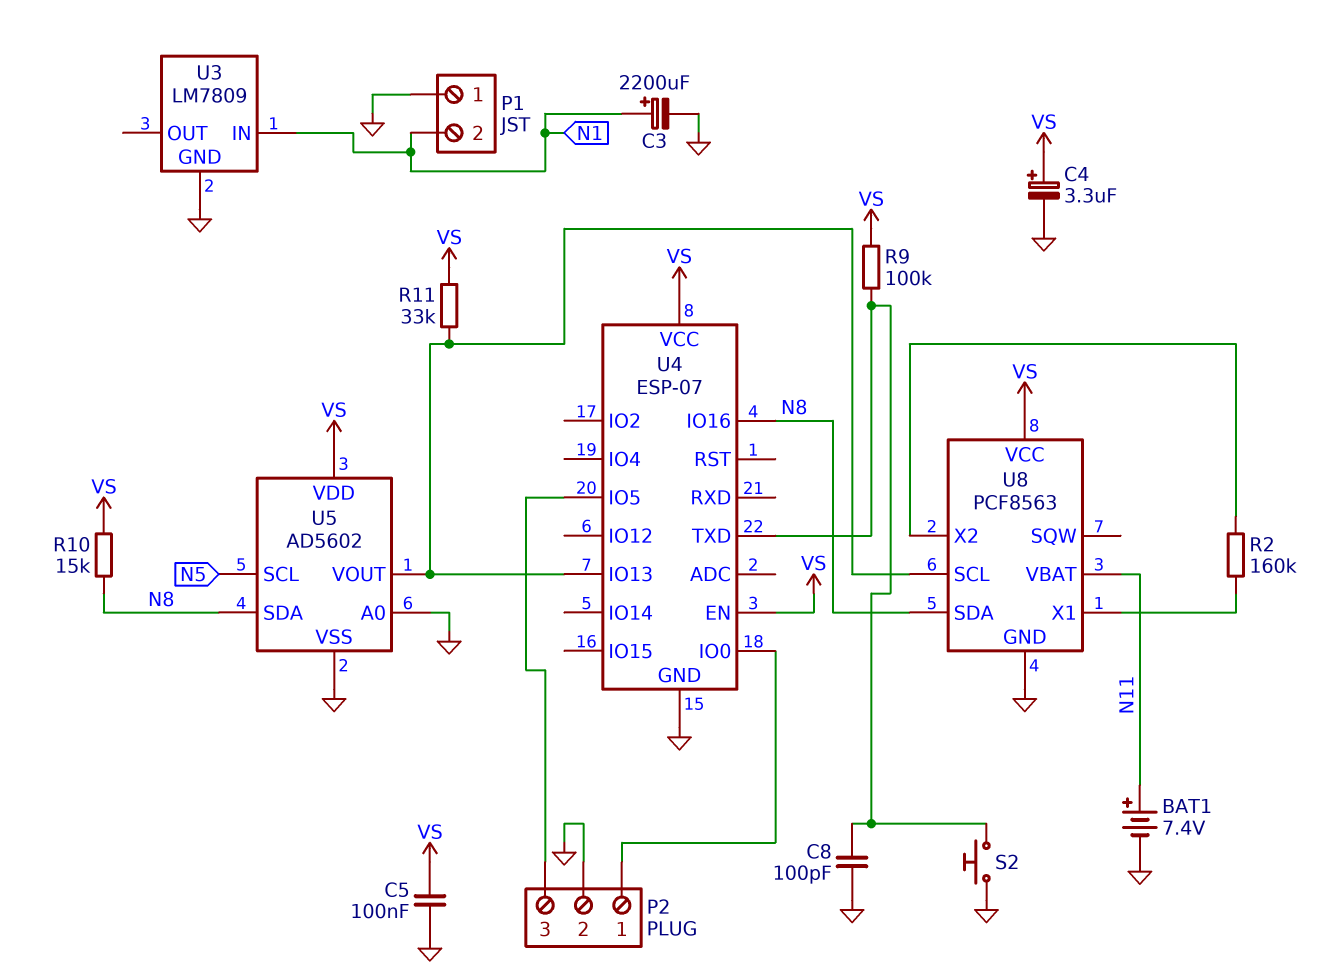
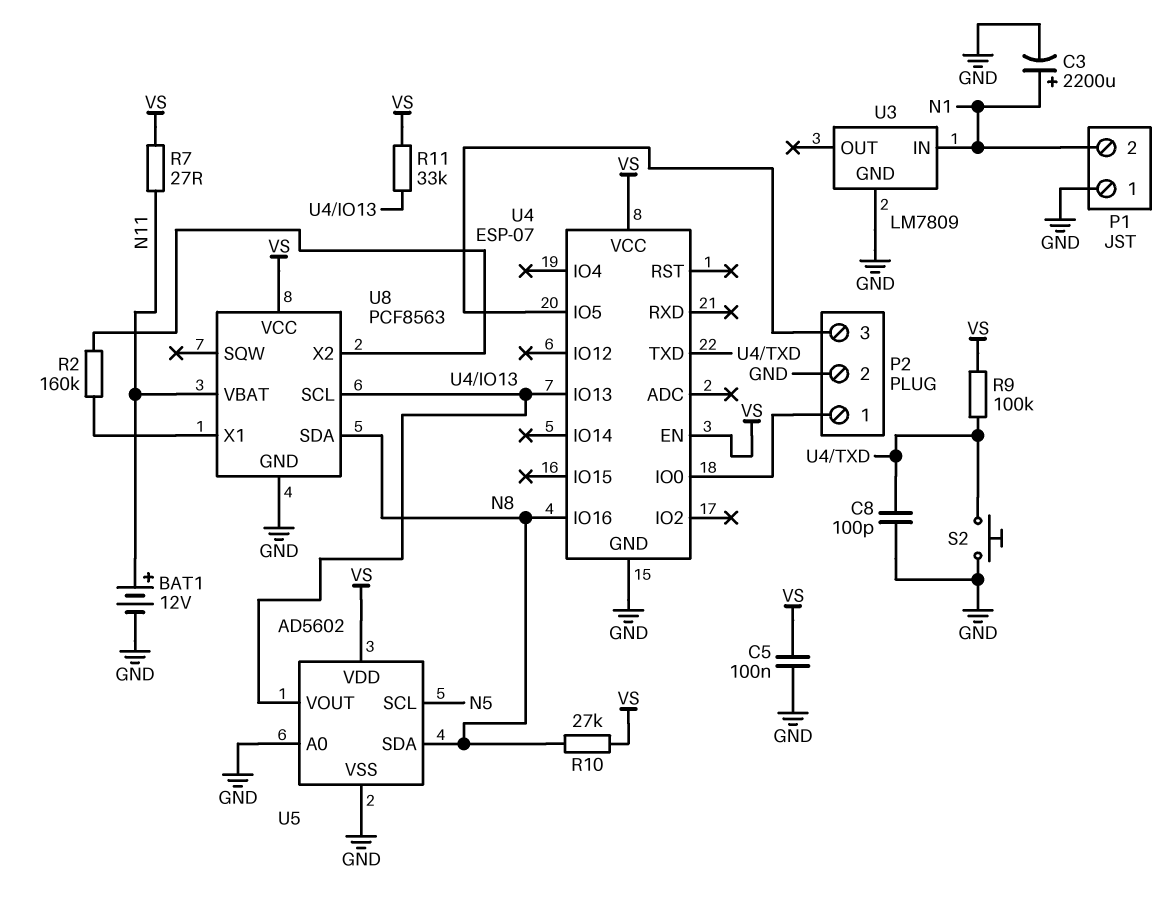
BAT1: 7.4V (plus N11, minus GND) -> 12V (plus N11, minus GND)
C4: 3.3uF (plus VS, minus GND) -> none
R7: none -> 27 (N11, VS)
R10: 15k (N8, VS) -> 27k (N8, VS)

